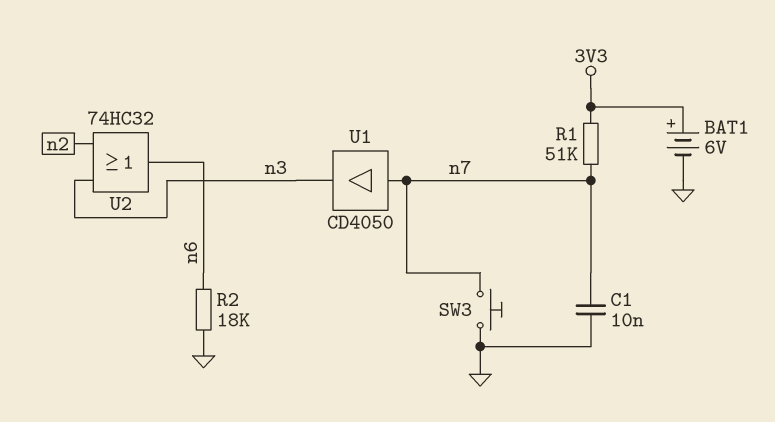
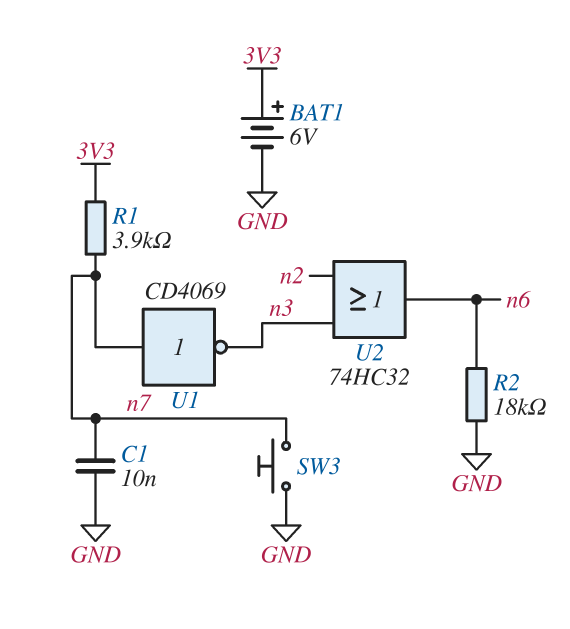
R1: 51k (3V3, n7) -> 3.9k (3V3, n7)
U1: buffer CD4050 (in n7, out n3) -> NOT CD4069 (in n7, out n3)

